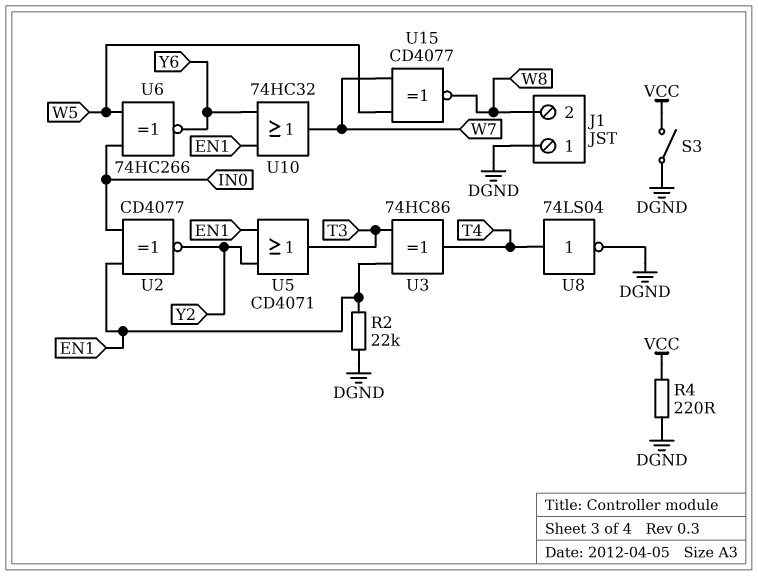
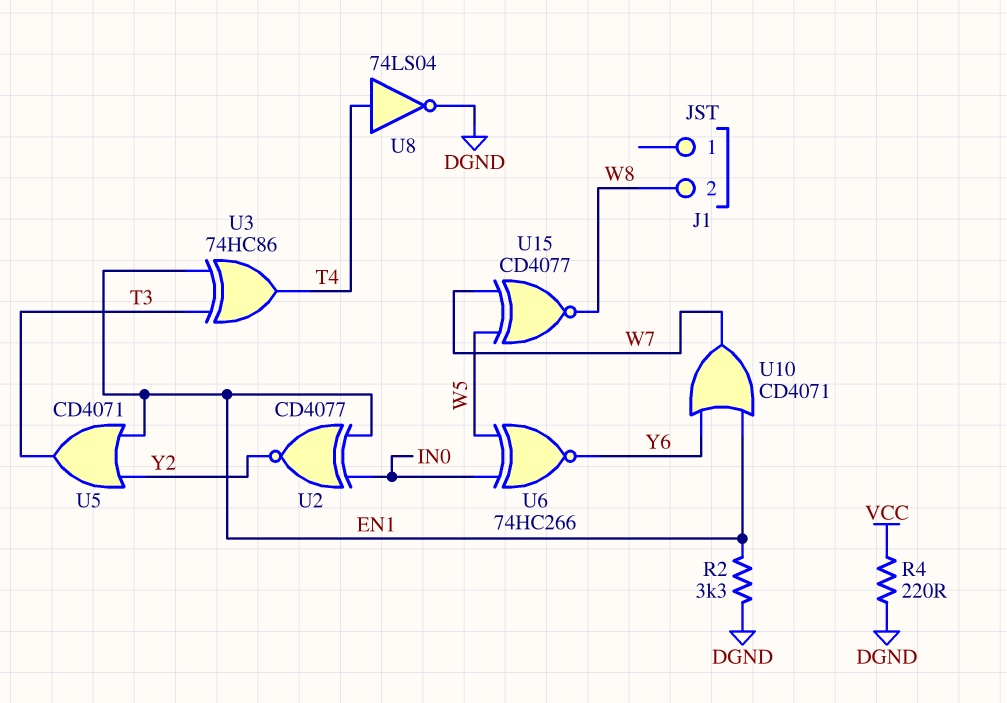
J1 pin 1: DGND -> none
R2: 22k (DGND, EN1) -> 3.3k (DGND, EN1)
S3: switch (DGND, VCC) -> none
U10: OR 74HC32 (in EN1, in Y6, out W7) -> OR CD4071 (in EN1, in Y6, out W7)

